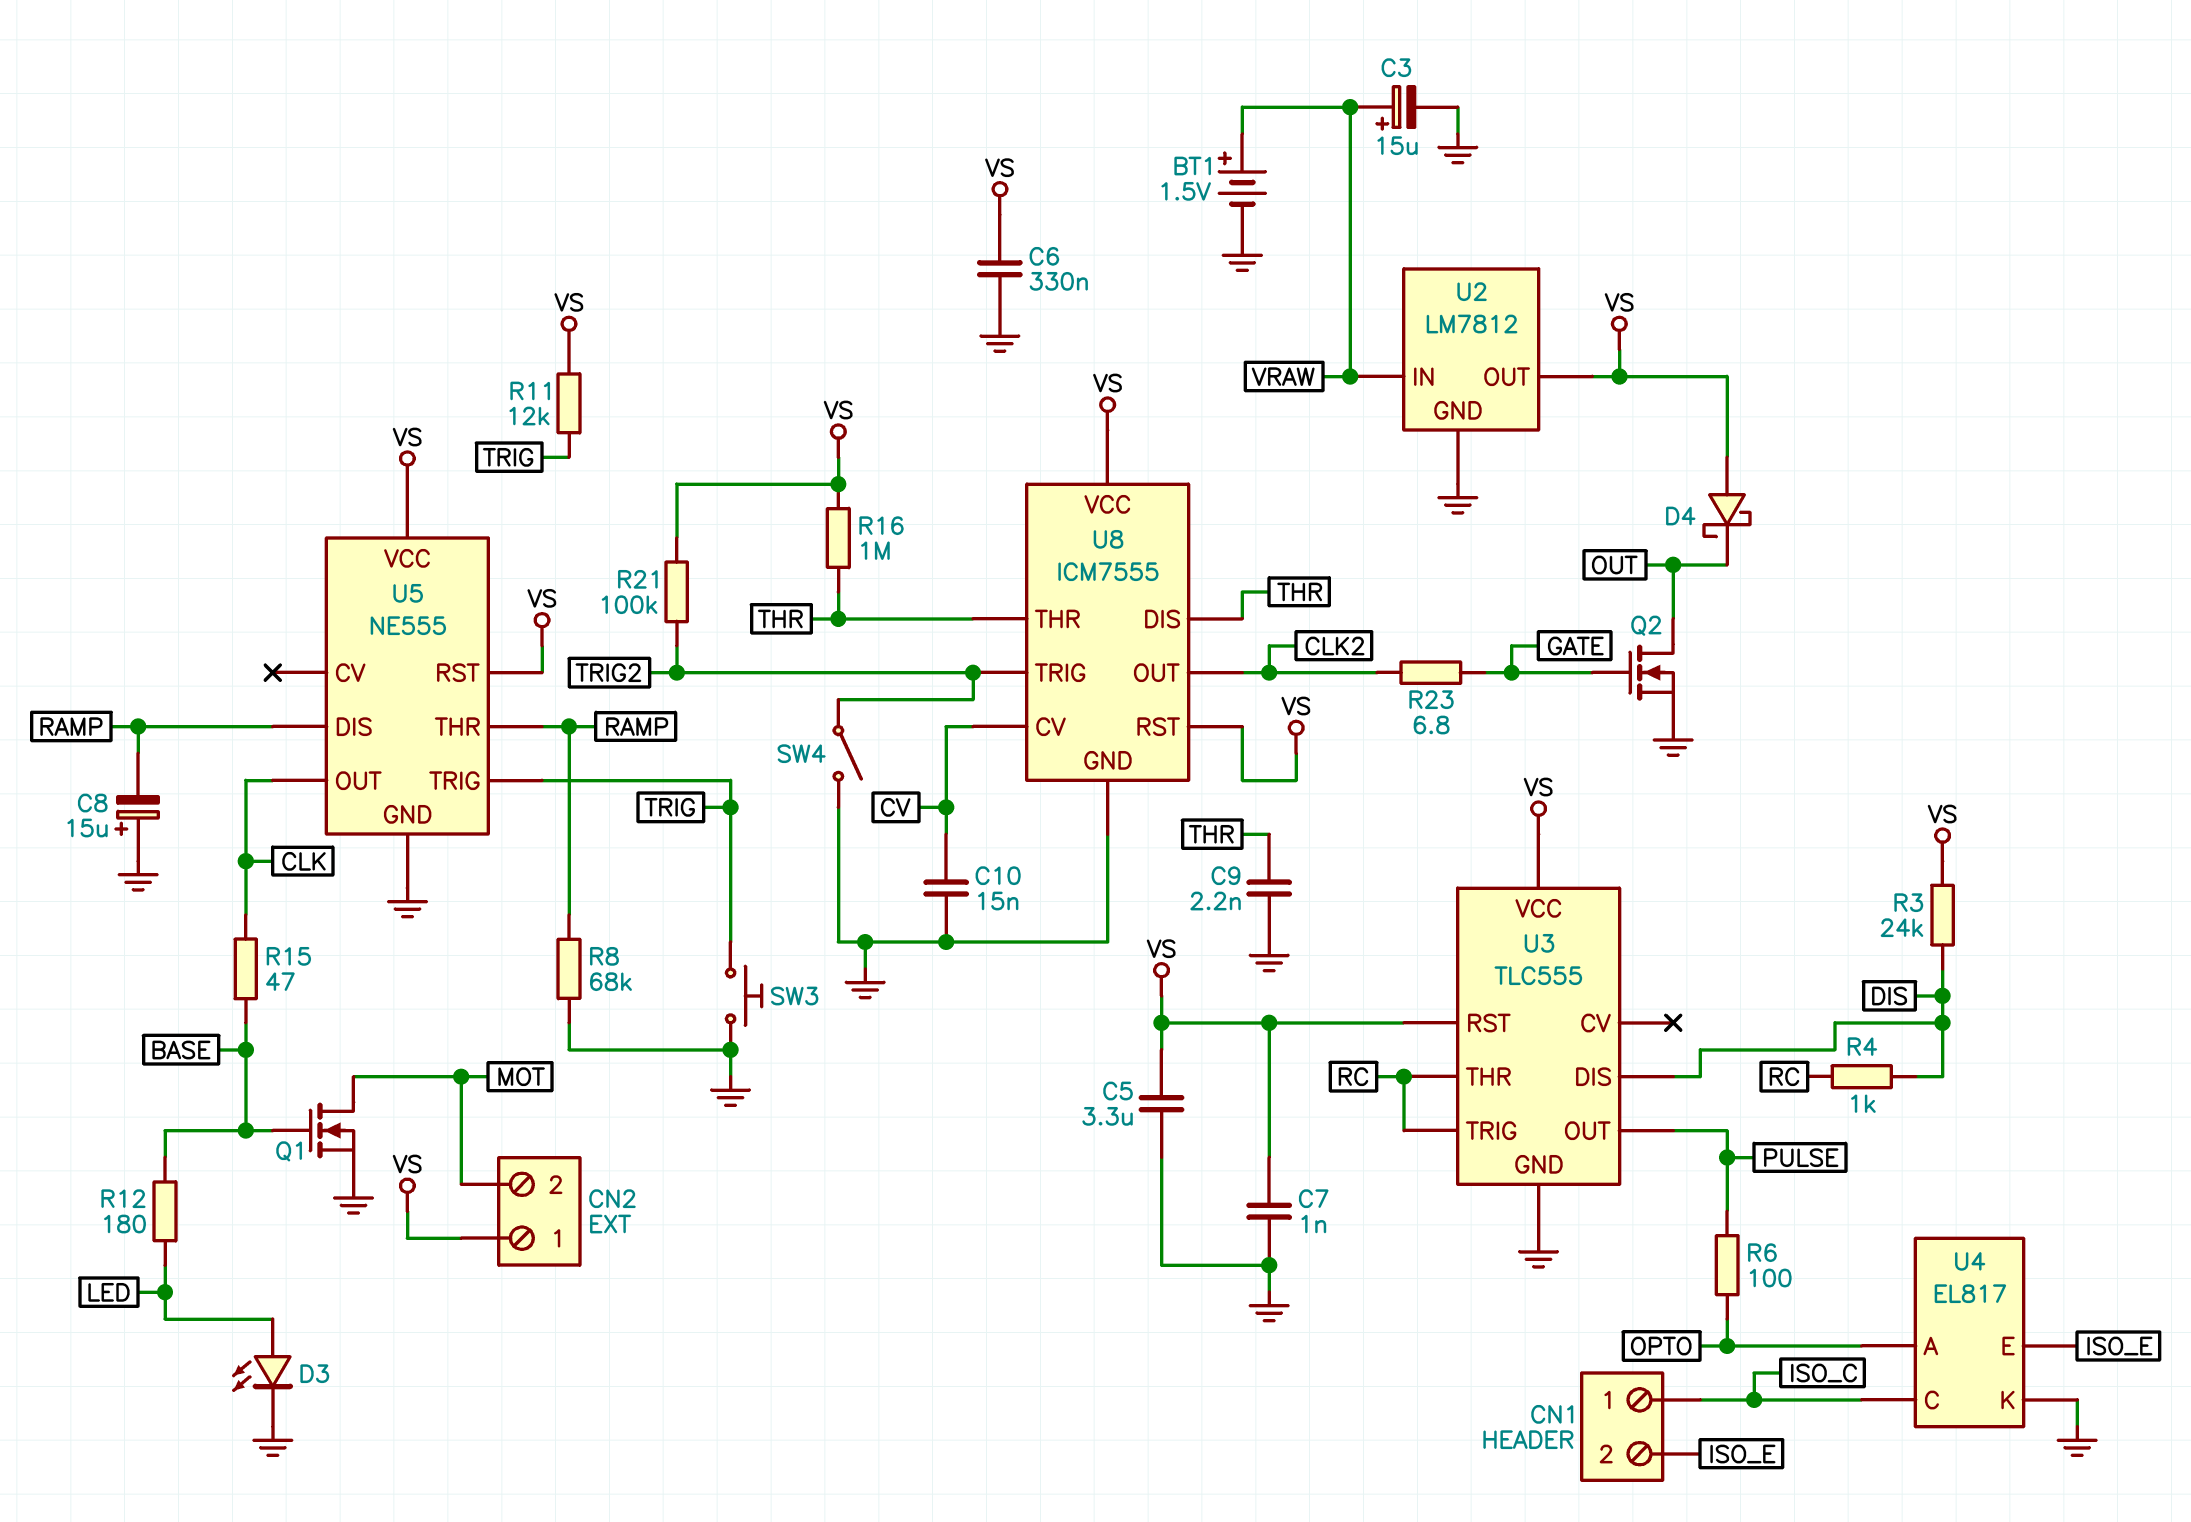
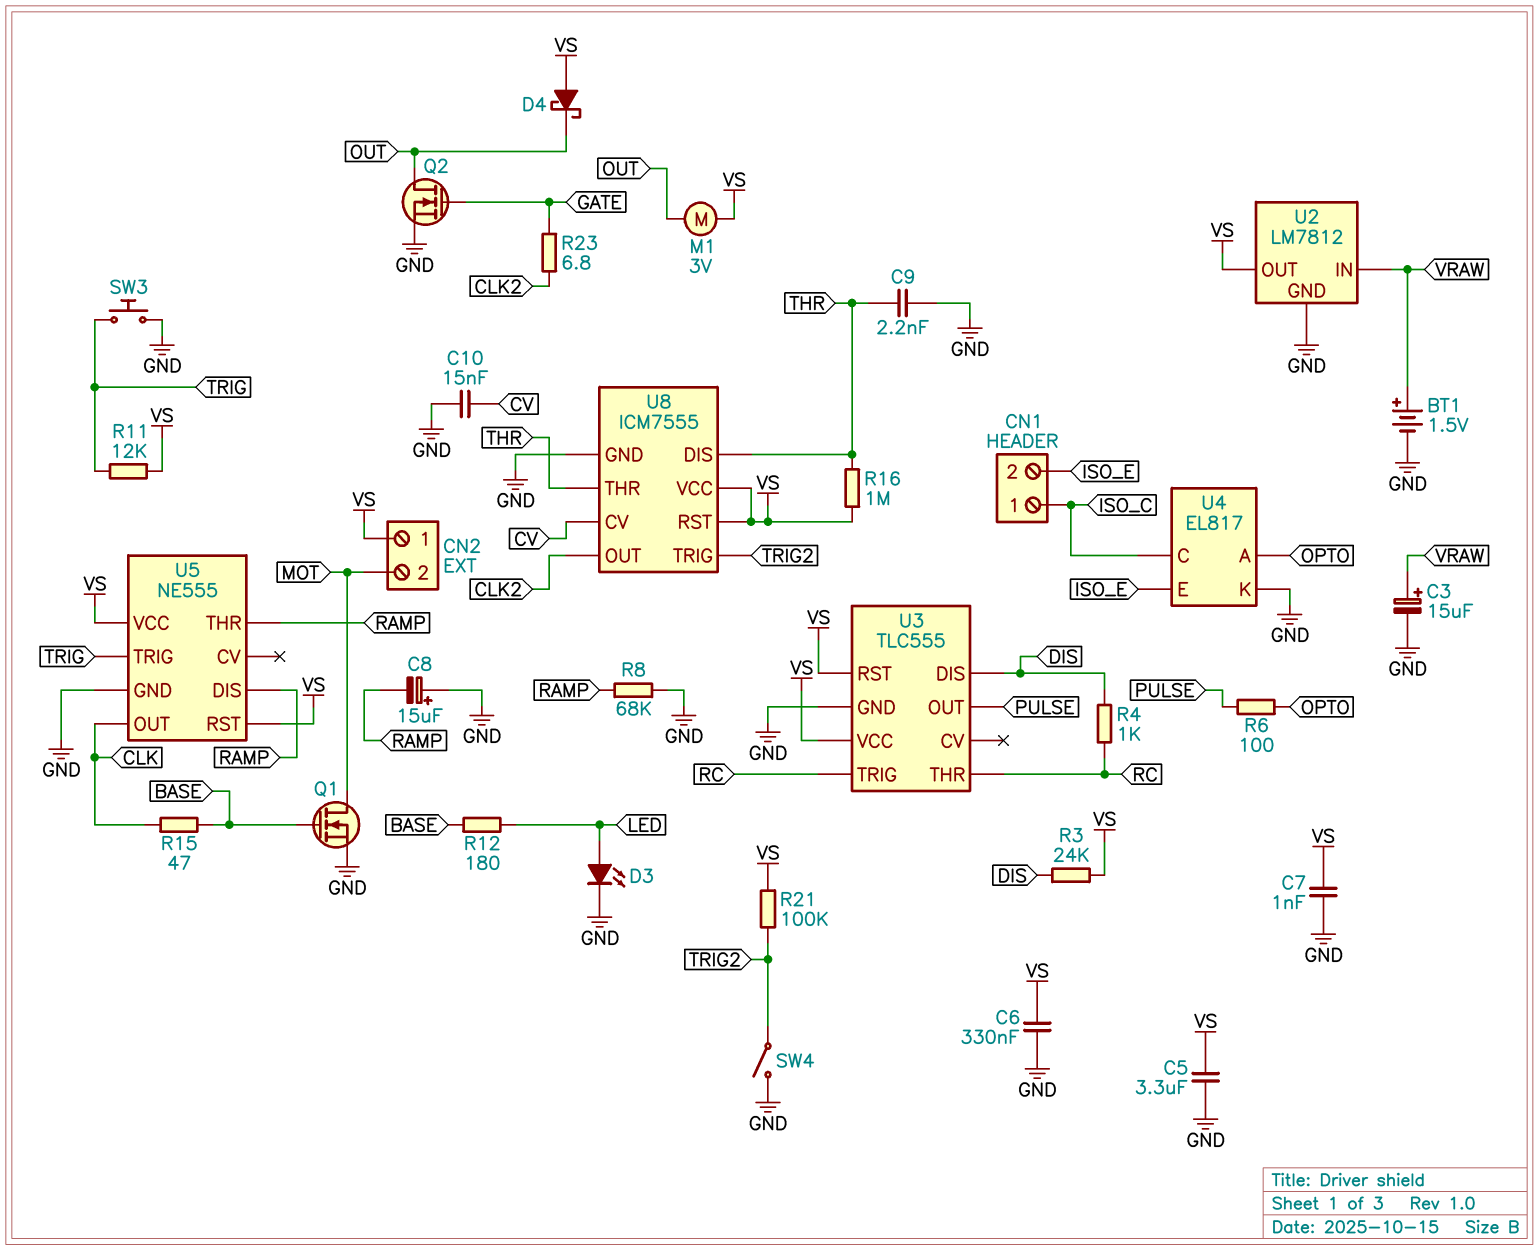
M1: none -> motor 3V (OUT, VS)

